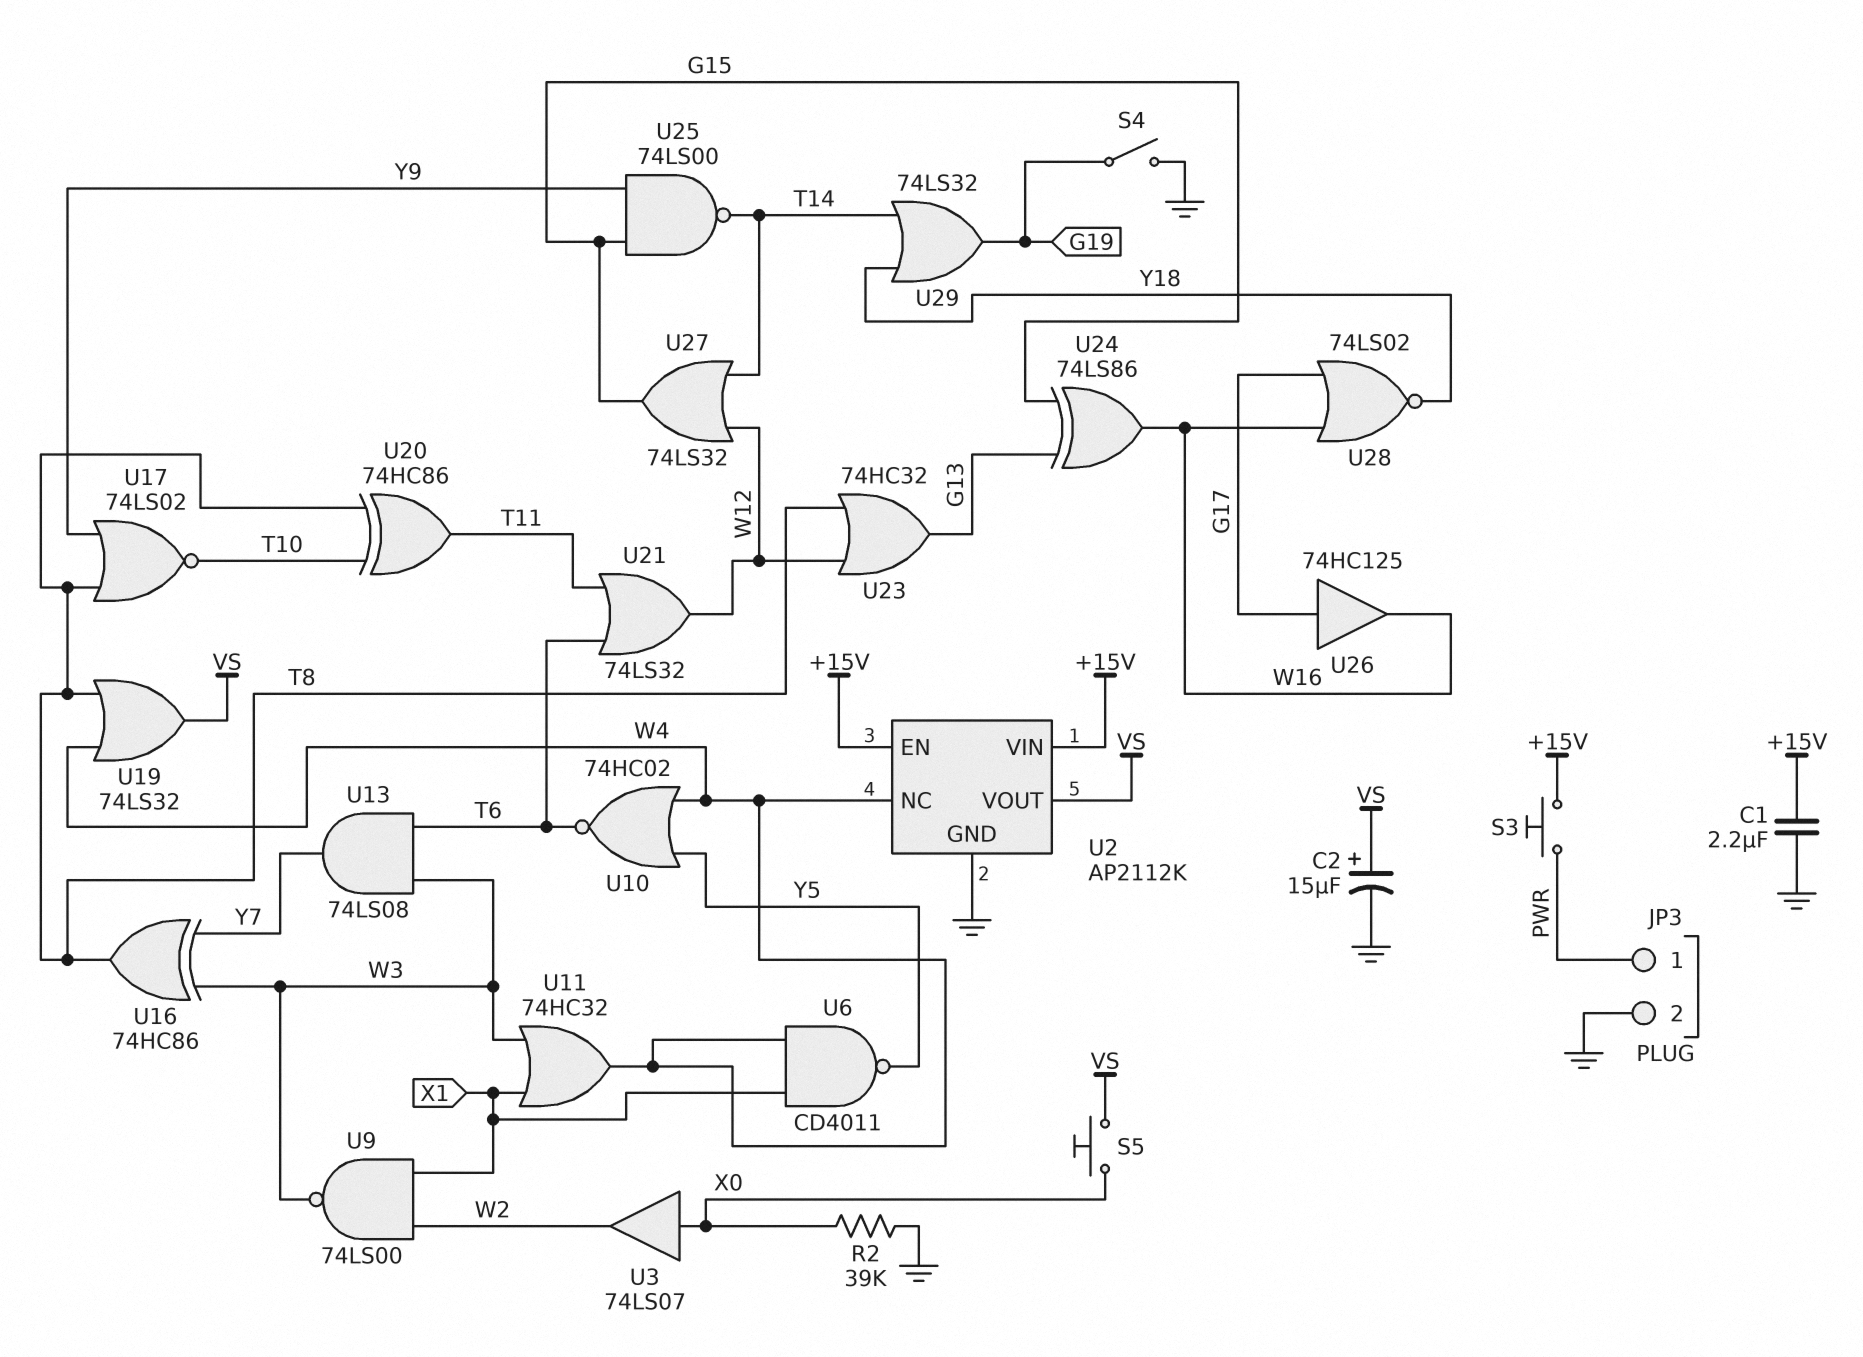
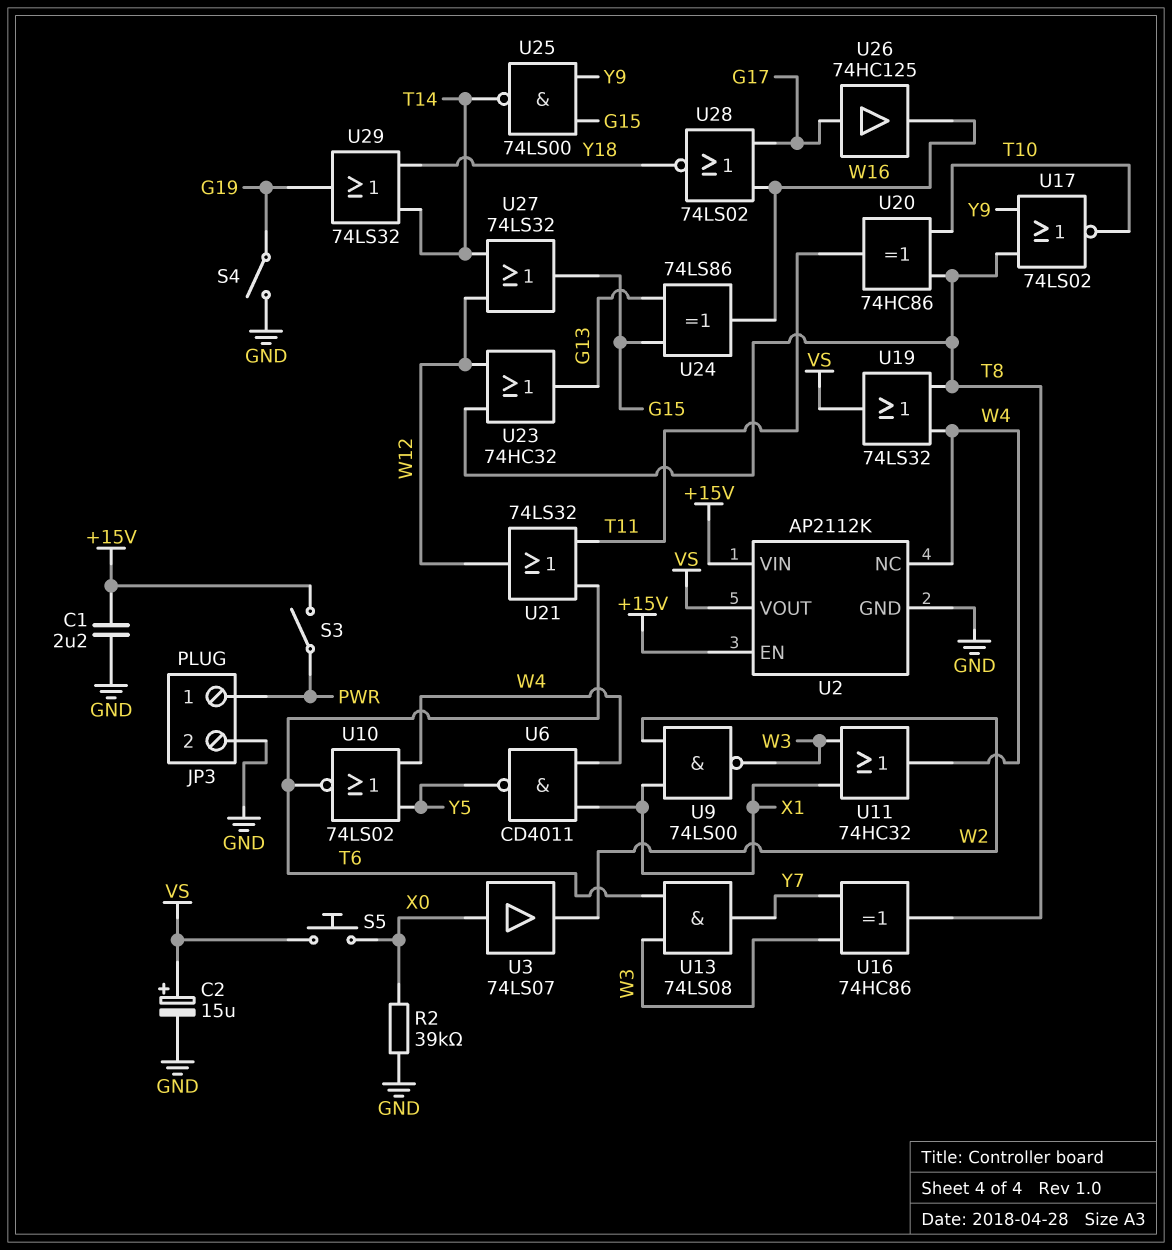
S3: button (+15V, PWR) -> switch (+15V, PWR)
U10: NOR 74HC02 (in W4, in Y5, out T6) -> NOR 74LS02 (in W4, in Y5, out T6)

